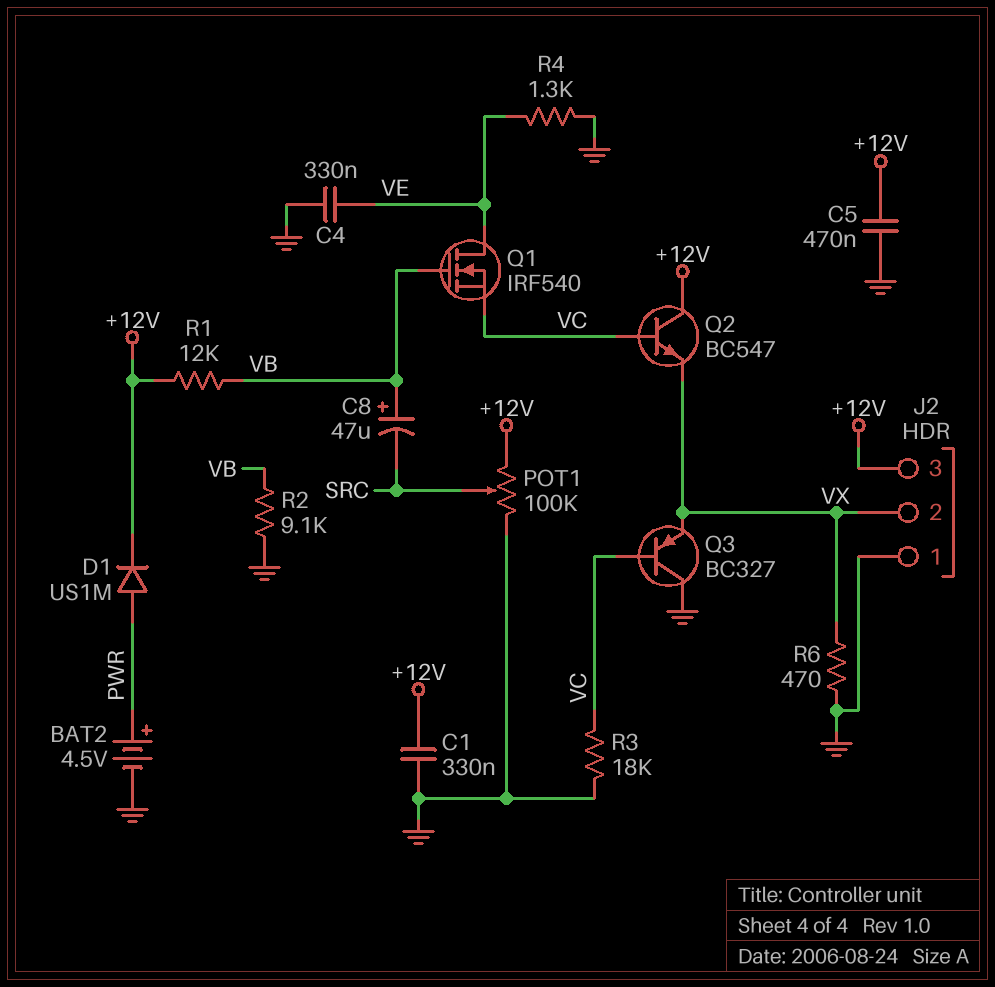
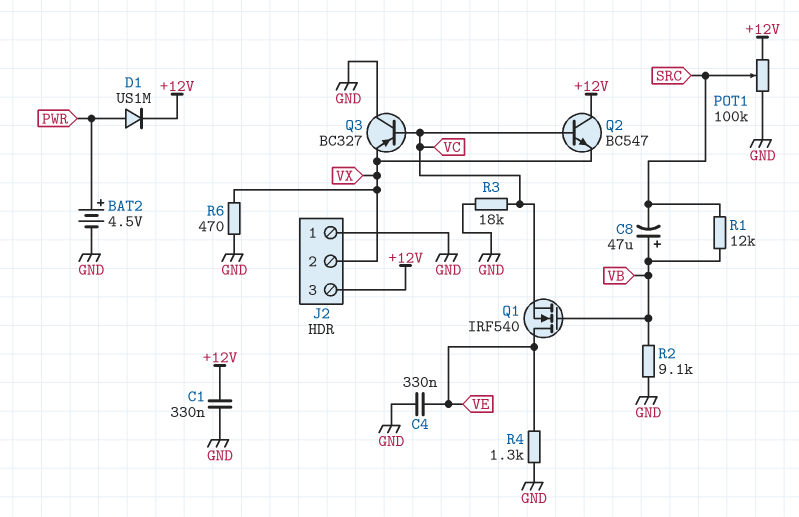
C5: 470nF (+12V, GND) -> none
R1: 12k (+12V, VB) -> 12k (SRC, VB)

